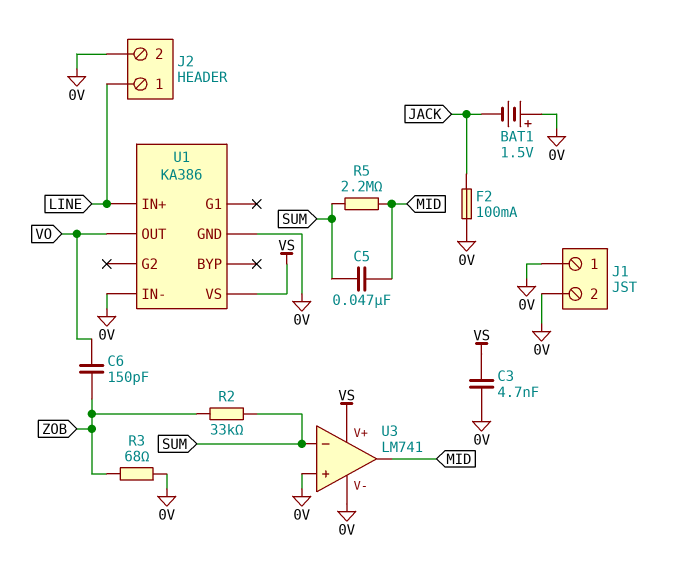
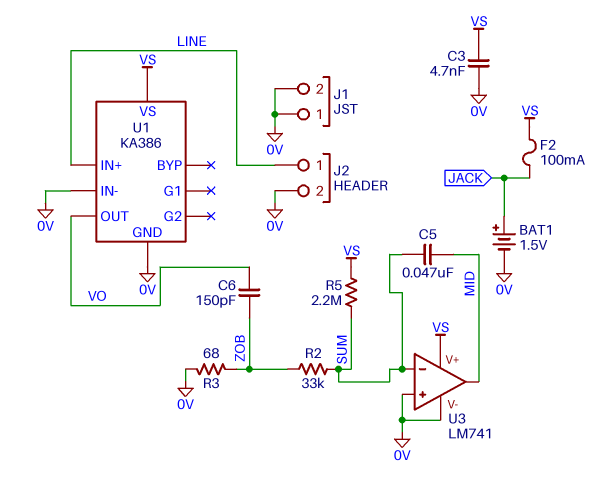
BAT1: 1.5V (plus 0V, minus JACK) -> 1.5V (plus JACK, minus 0V)
F2: 100mA (0V, JACK) -> 100mA (JACK, VS)
R5: 2.2M (MID, SUM) -> 2.2M (SUM, VS)

